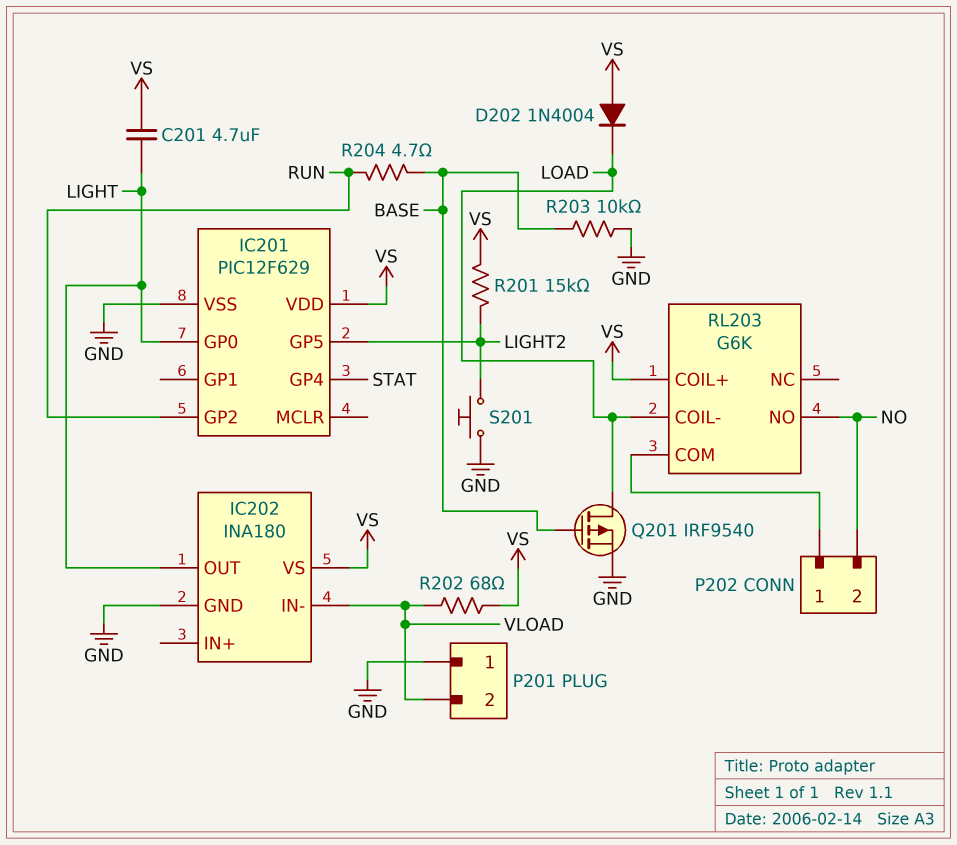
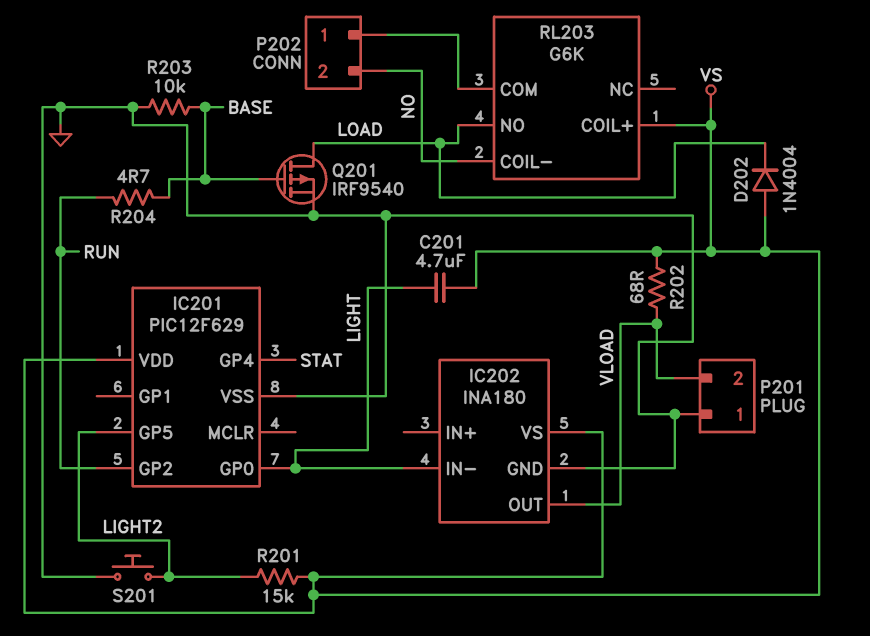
IC202 pin IN-: VLOAD -> LIGHT
IC202 pin OUT: LIGHT -> VLOAD
RL203 pin COIL-: LOAD -> NO
RL203 pin NO: NO -> LOAD

